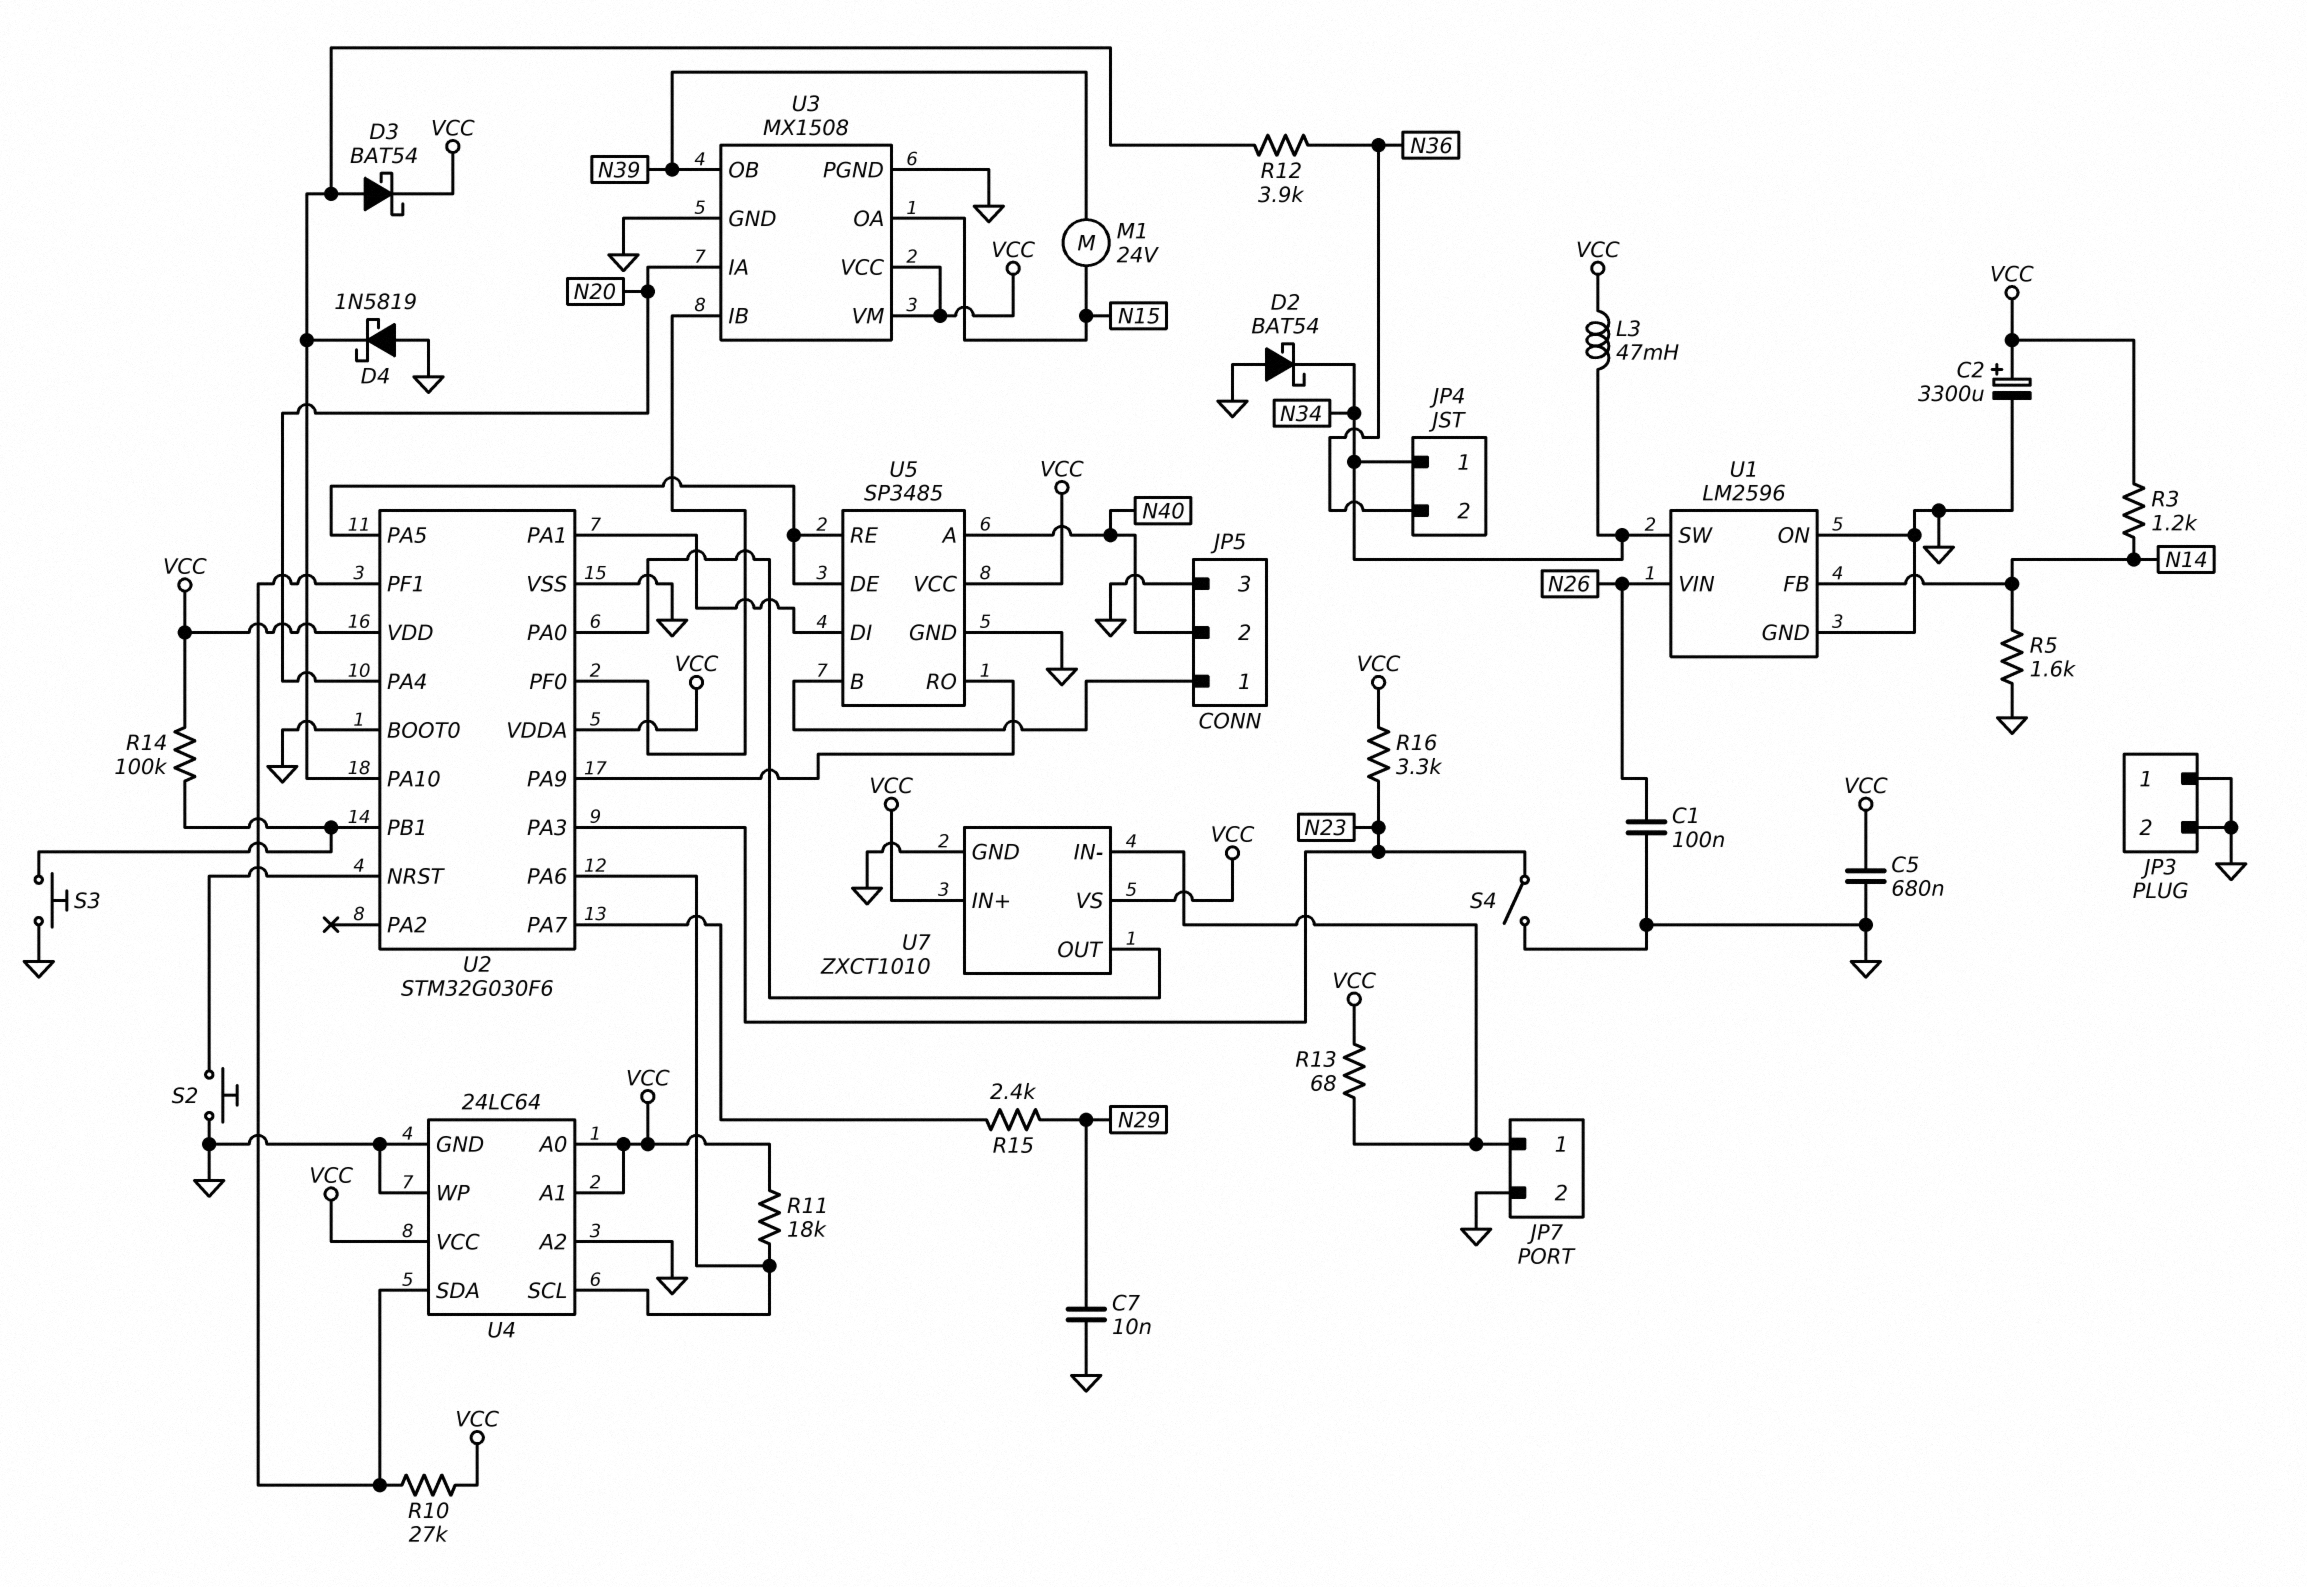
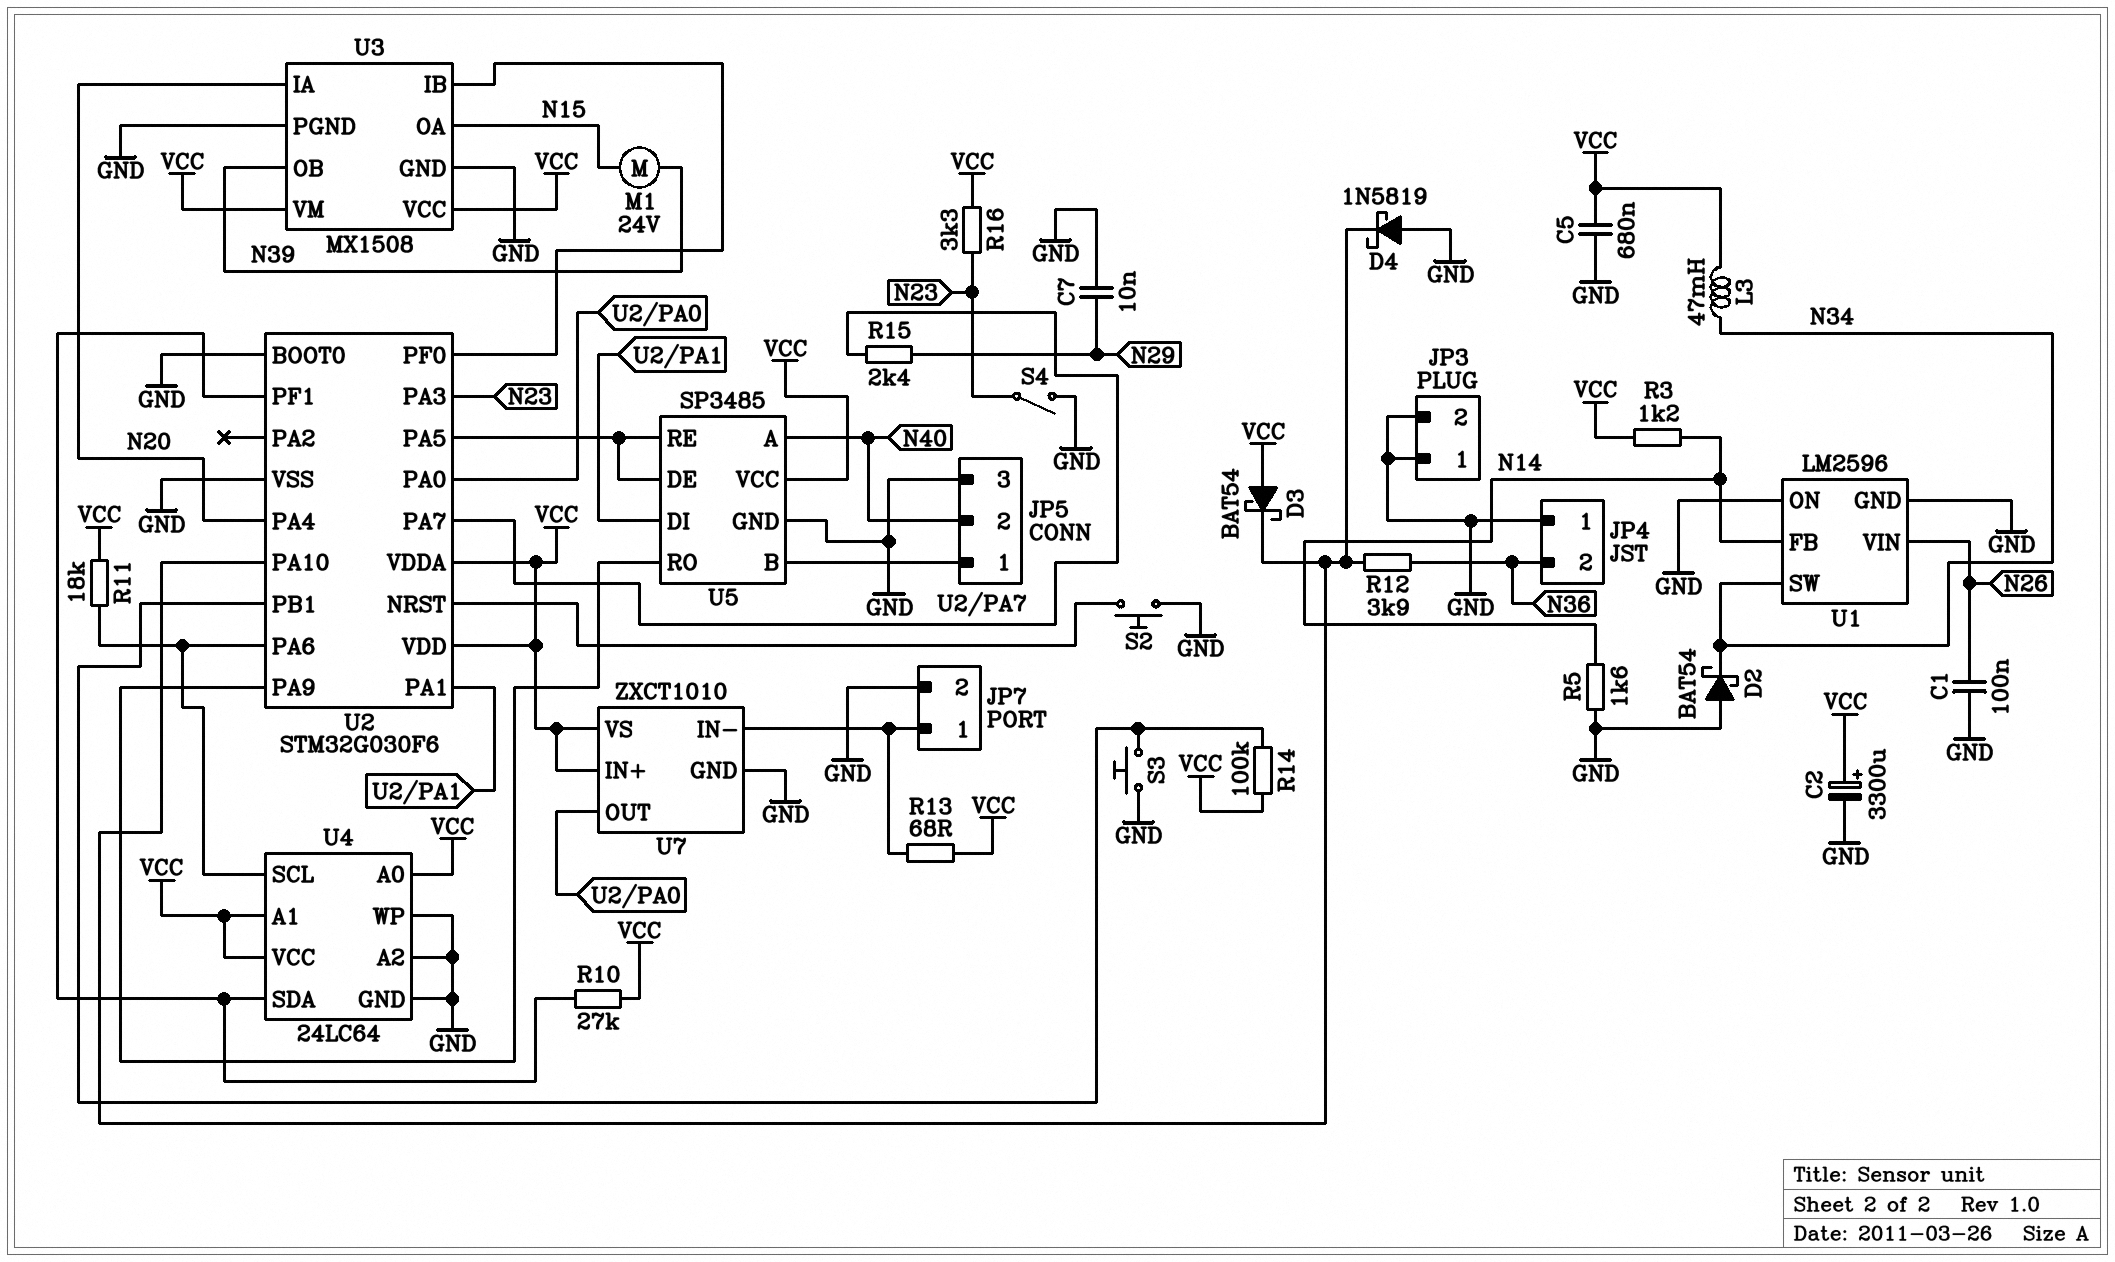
D3: schottky BAT54 (A U2/PA10, K VCC) -> schottky BAT54 (A VCC, K U2/PA10)
JP4 pin 1: N34 -> GND

